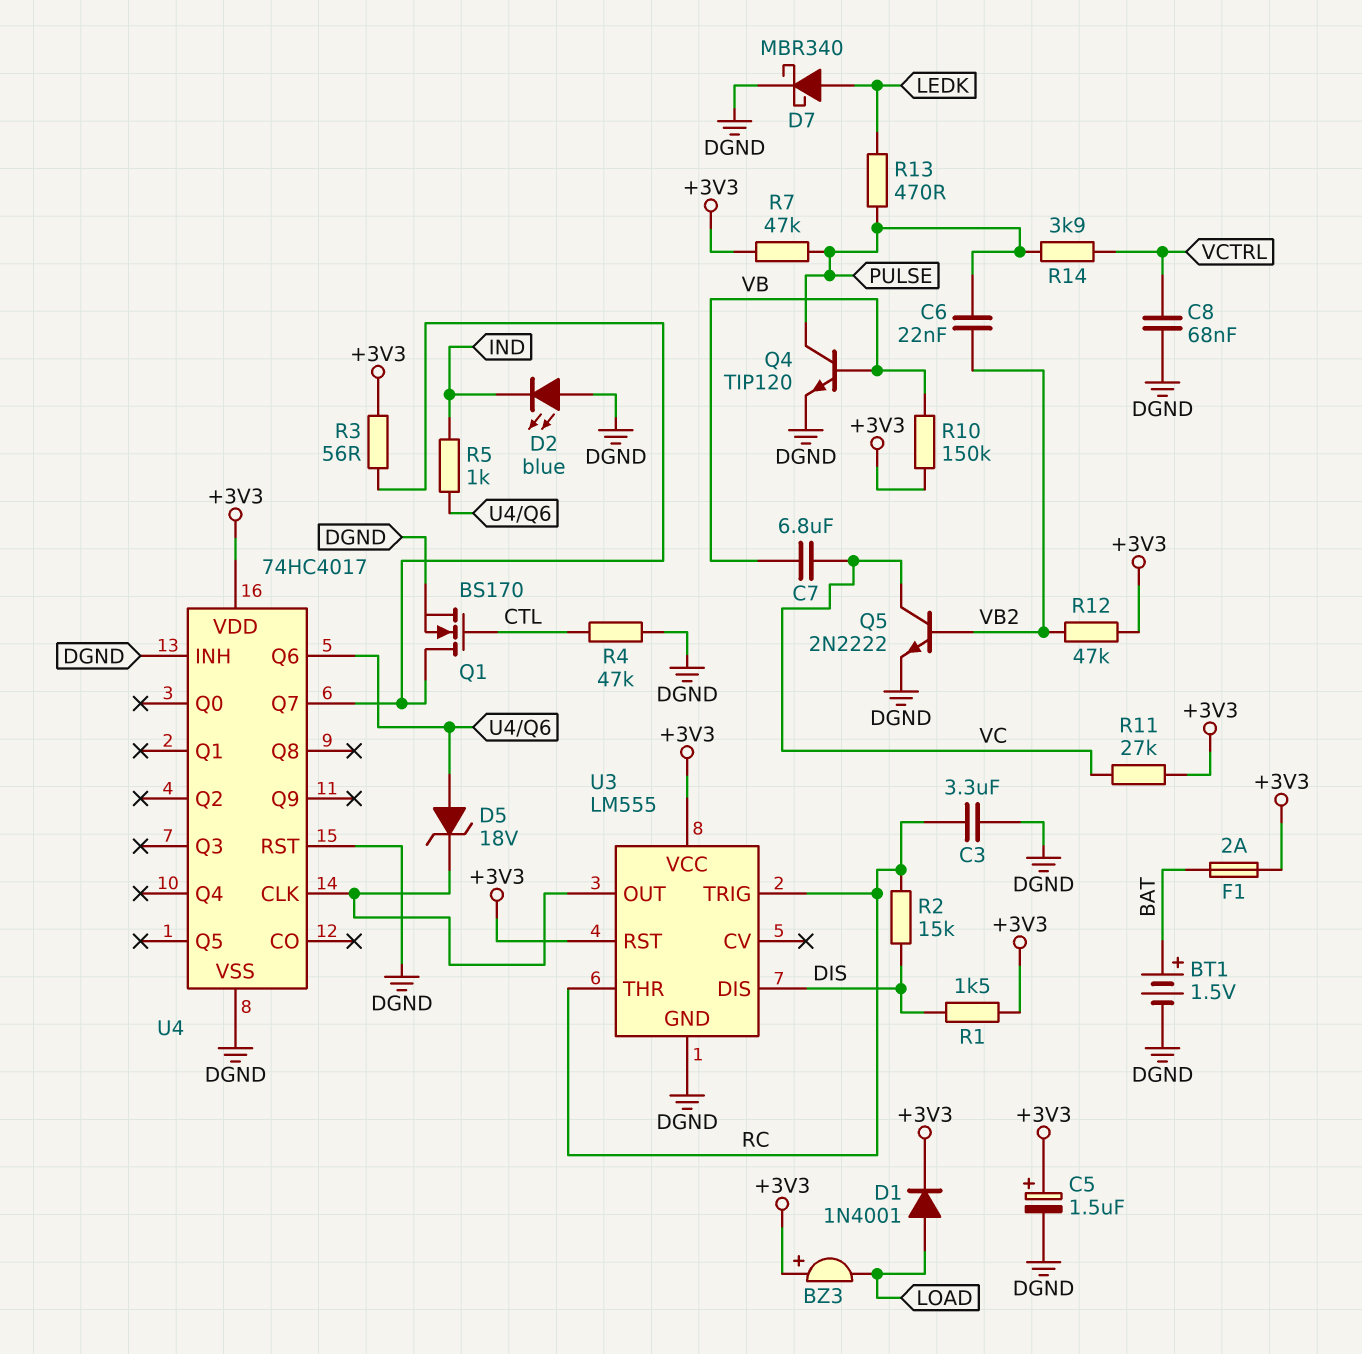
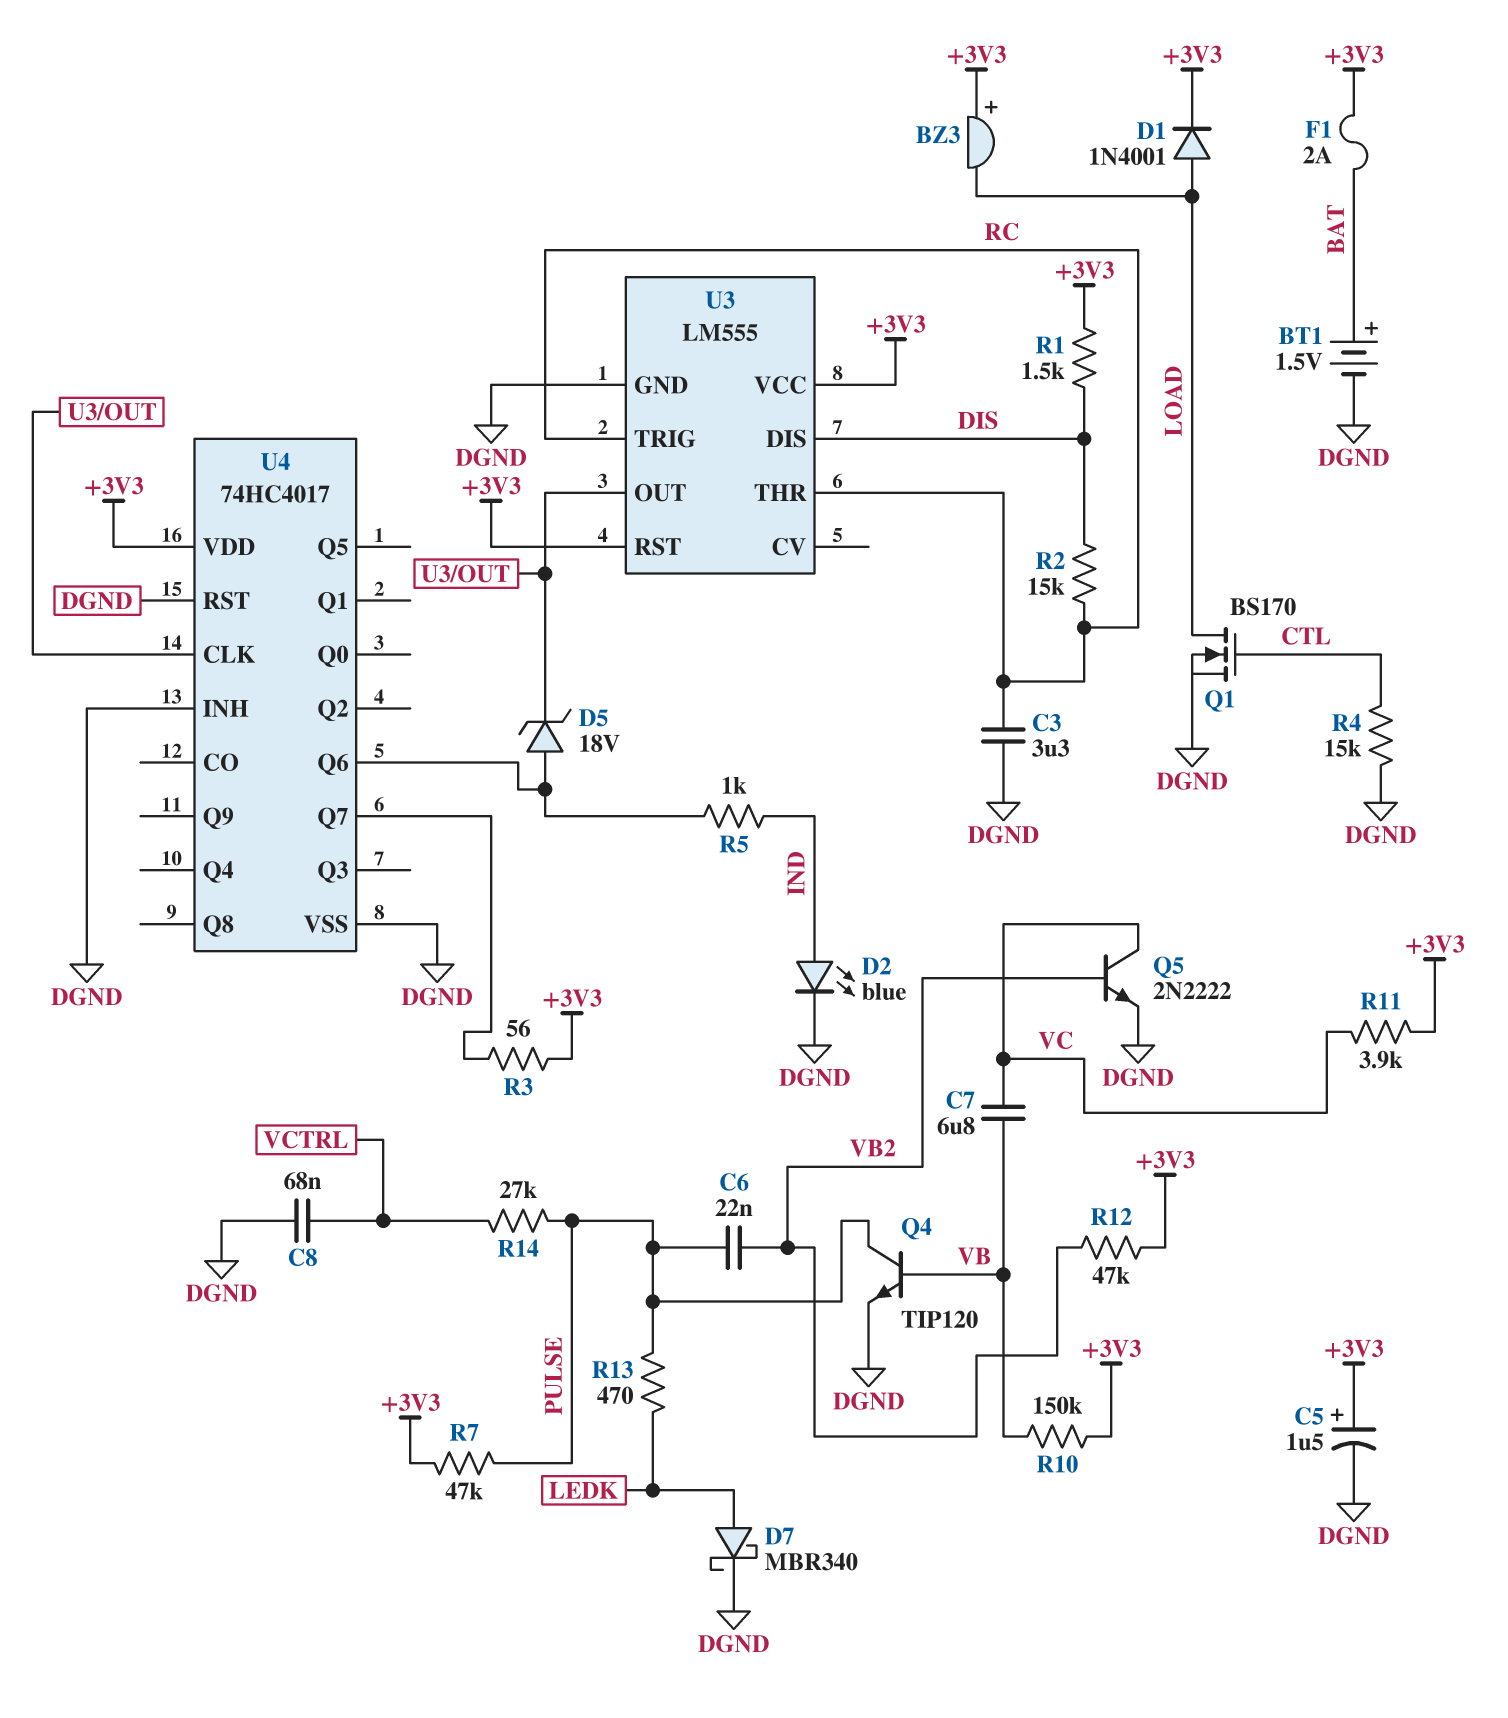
D2: LED blue (A DGND, K IND) -> LED blue (A IND, K DGND)
Q1: NMOS BS170 (G CTL, D U4/Q7, S DGND) -> NMOS BS170 (G CTL, D LOAD, S DGND)
R4: 47k (CTL, DGND) -> 15k (CTL, DGND)
R11: 27k (+3V3, VC) -> 3.9k (+3V3, VC)
R14: 3.9k (PULSE, VCTRL) -> 27k (PULSE, VCTRL)

